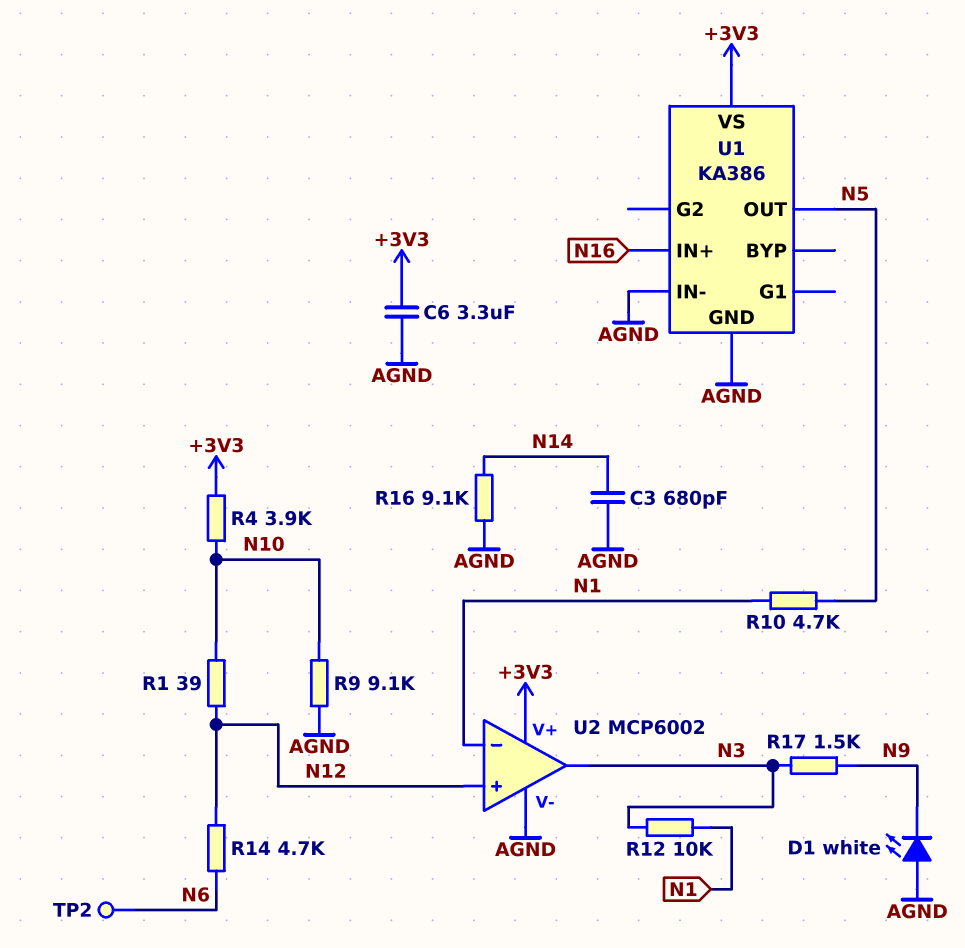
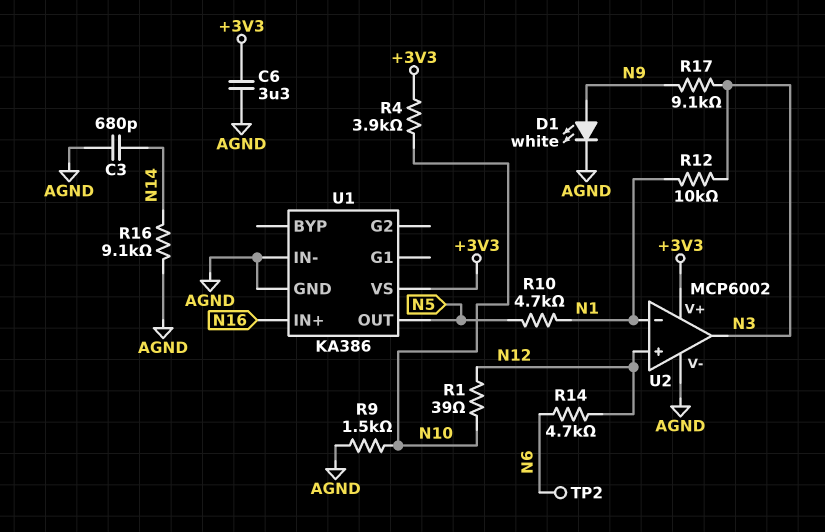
D1: LED white (A AGND, K N9) -> LED white (A N9, K AGND)
R9: 9.1k (AGND, N10) -> 1.5k (AGND, N10)
R17: 1.5k (N3, N9) -> 9.1k (N3, N9)

